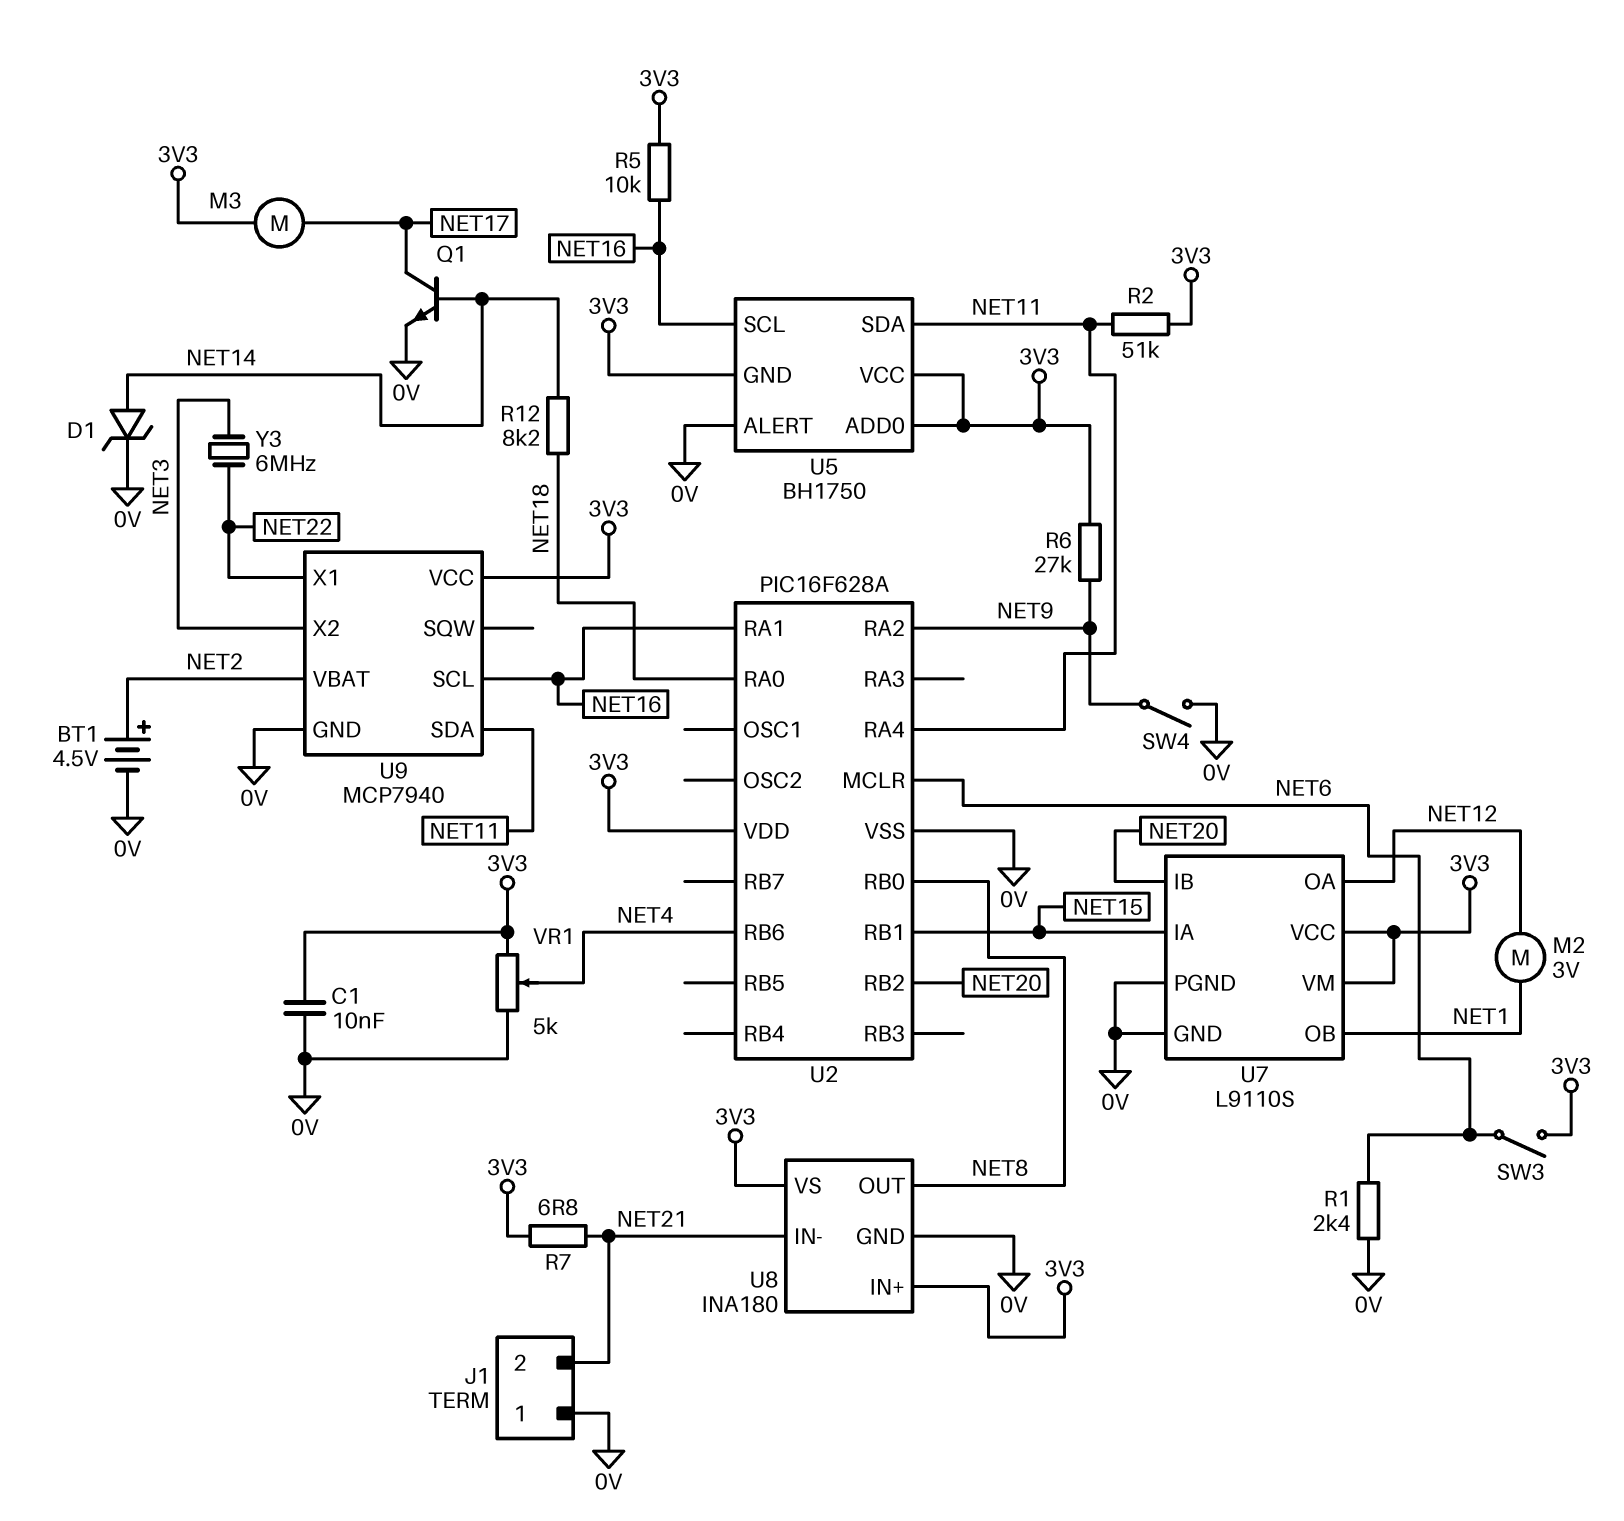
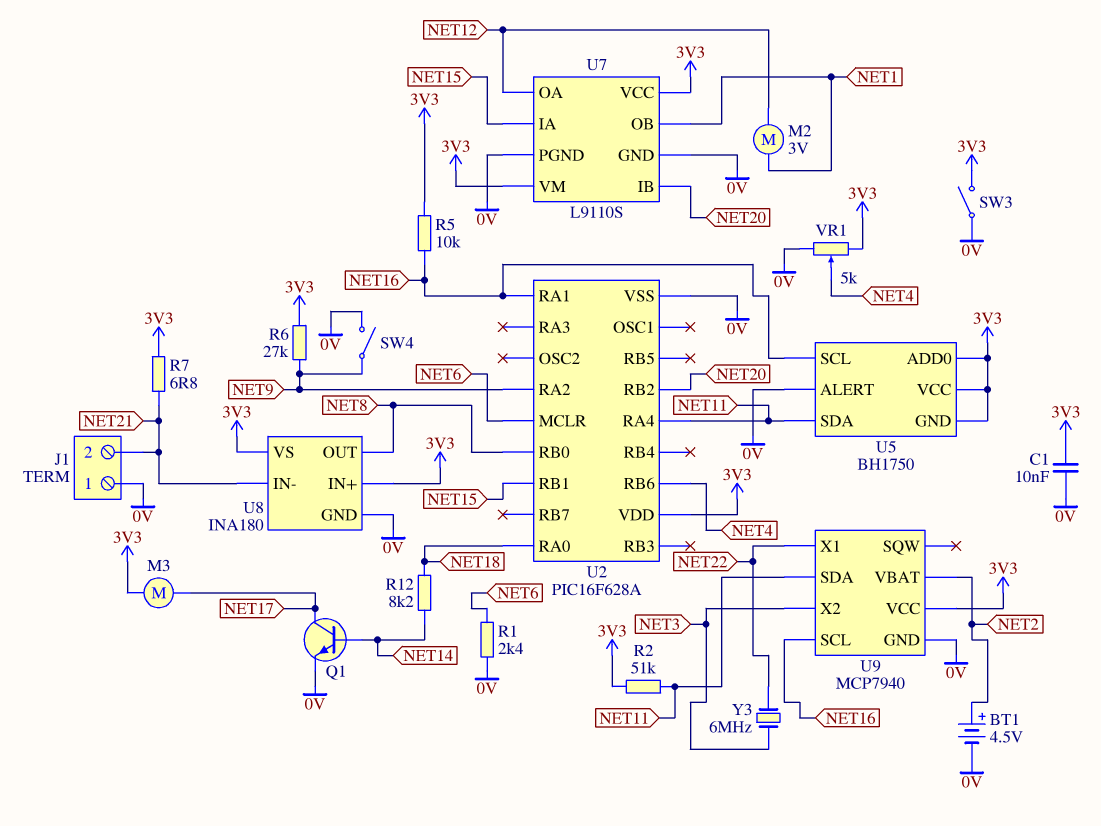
D1: zener (A NET14, K 0V) -> none
SW3: switch (3V3, NET6) -> switch (0V, 3V3)

